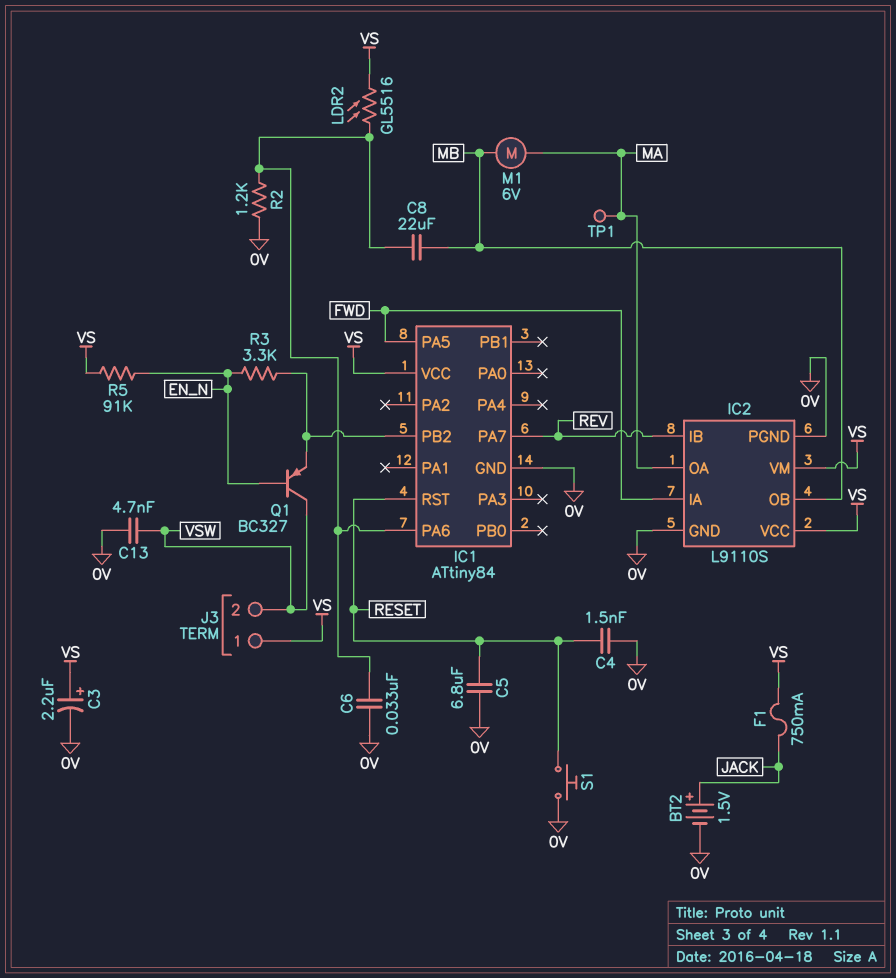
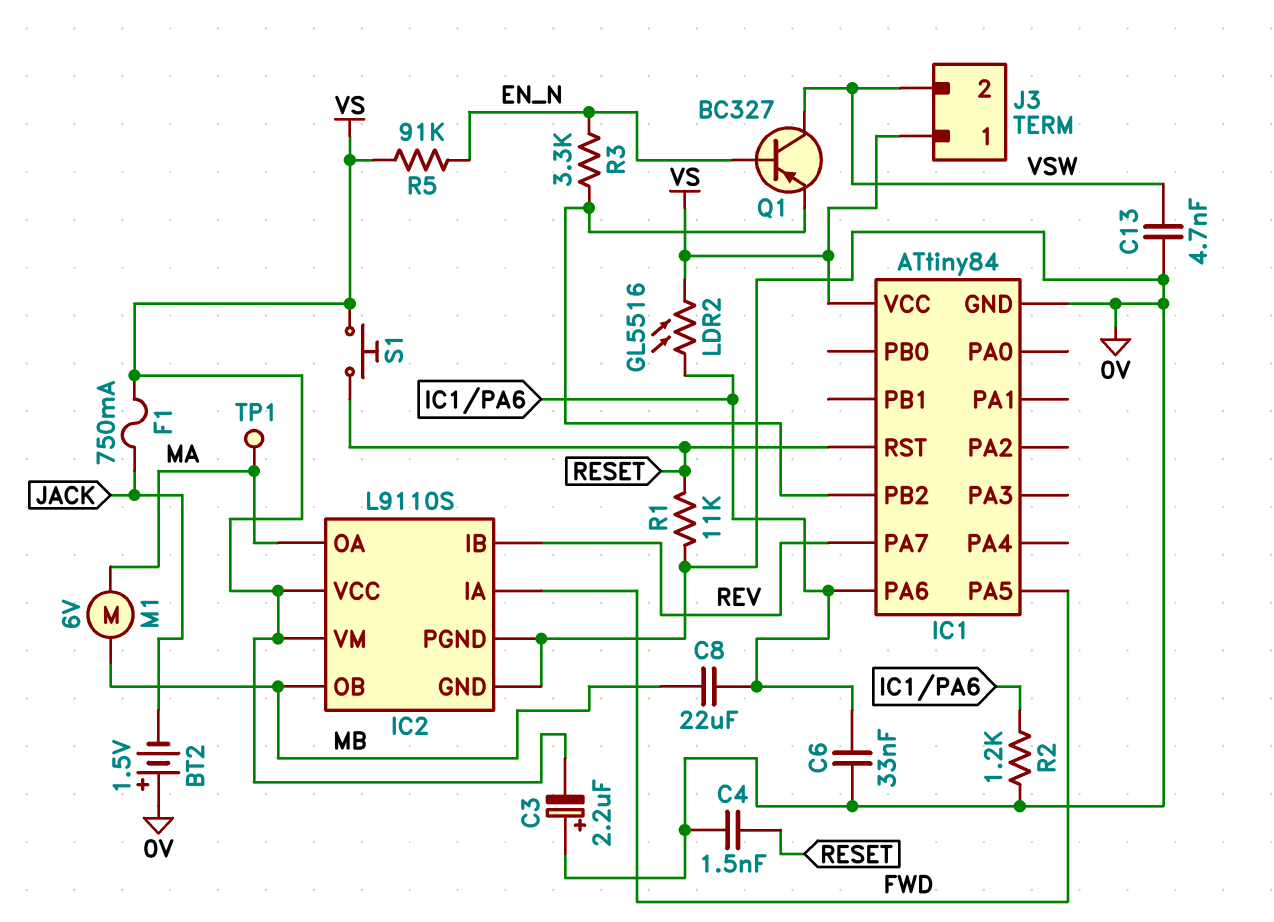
BT2: 1.5V (plus JACK, minus 0V) -> 1.5V (plus 0V, minus JACK)
C3: 2.2uF (plus VS, minus 0V) -> 2.2uF (plus 0V, minus VS)
C5: 6.8uF (0V, RESET) -> none
R1: none -> 11k (0V, RESET)
S1: button (0V, RESET) -> button (RESET, VS)

